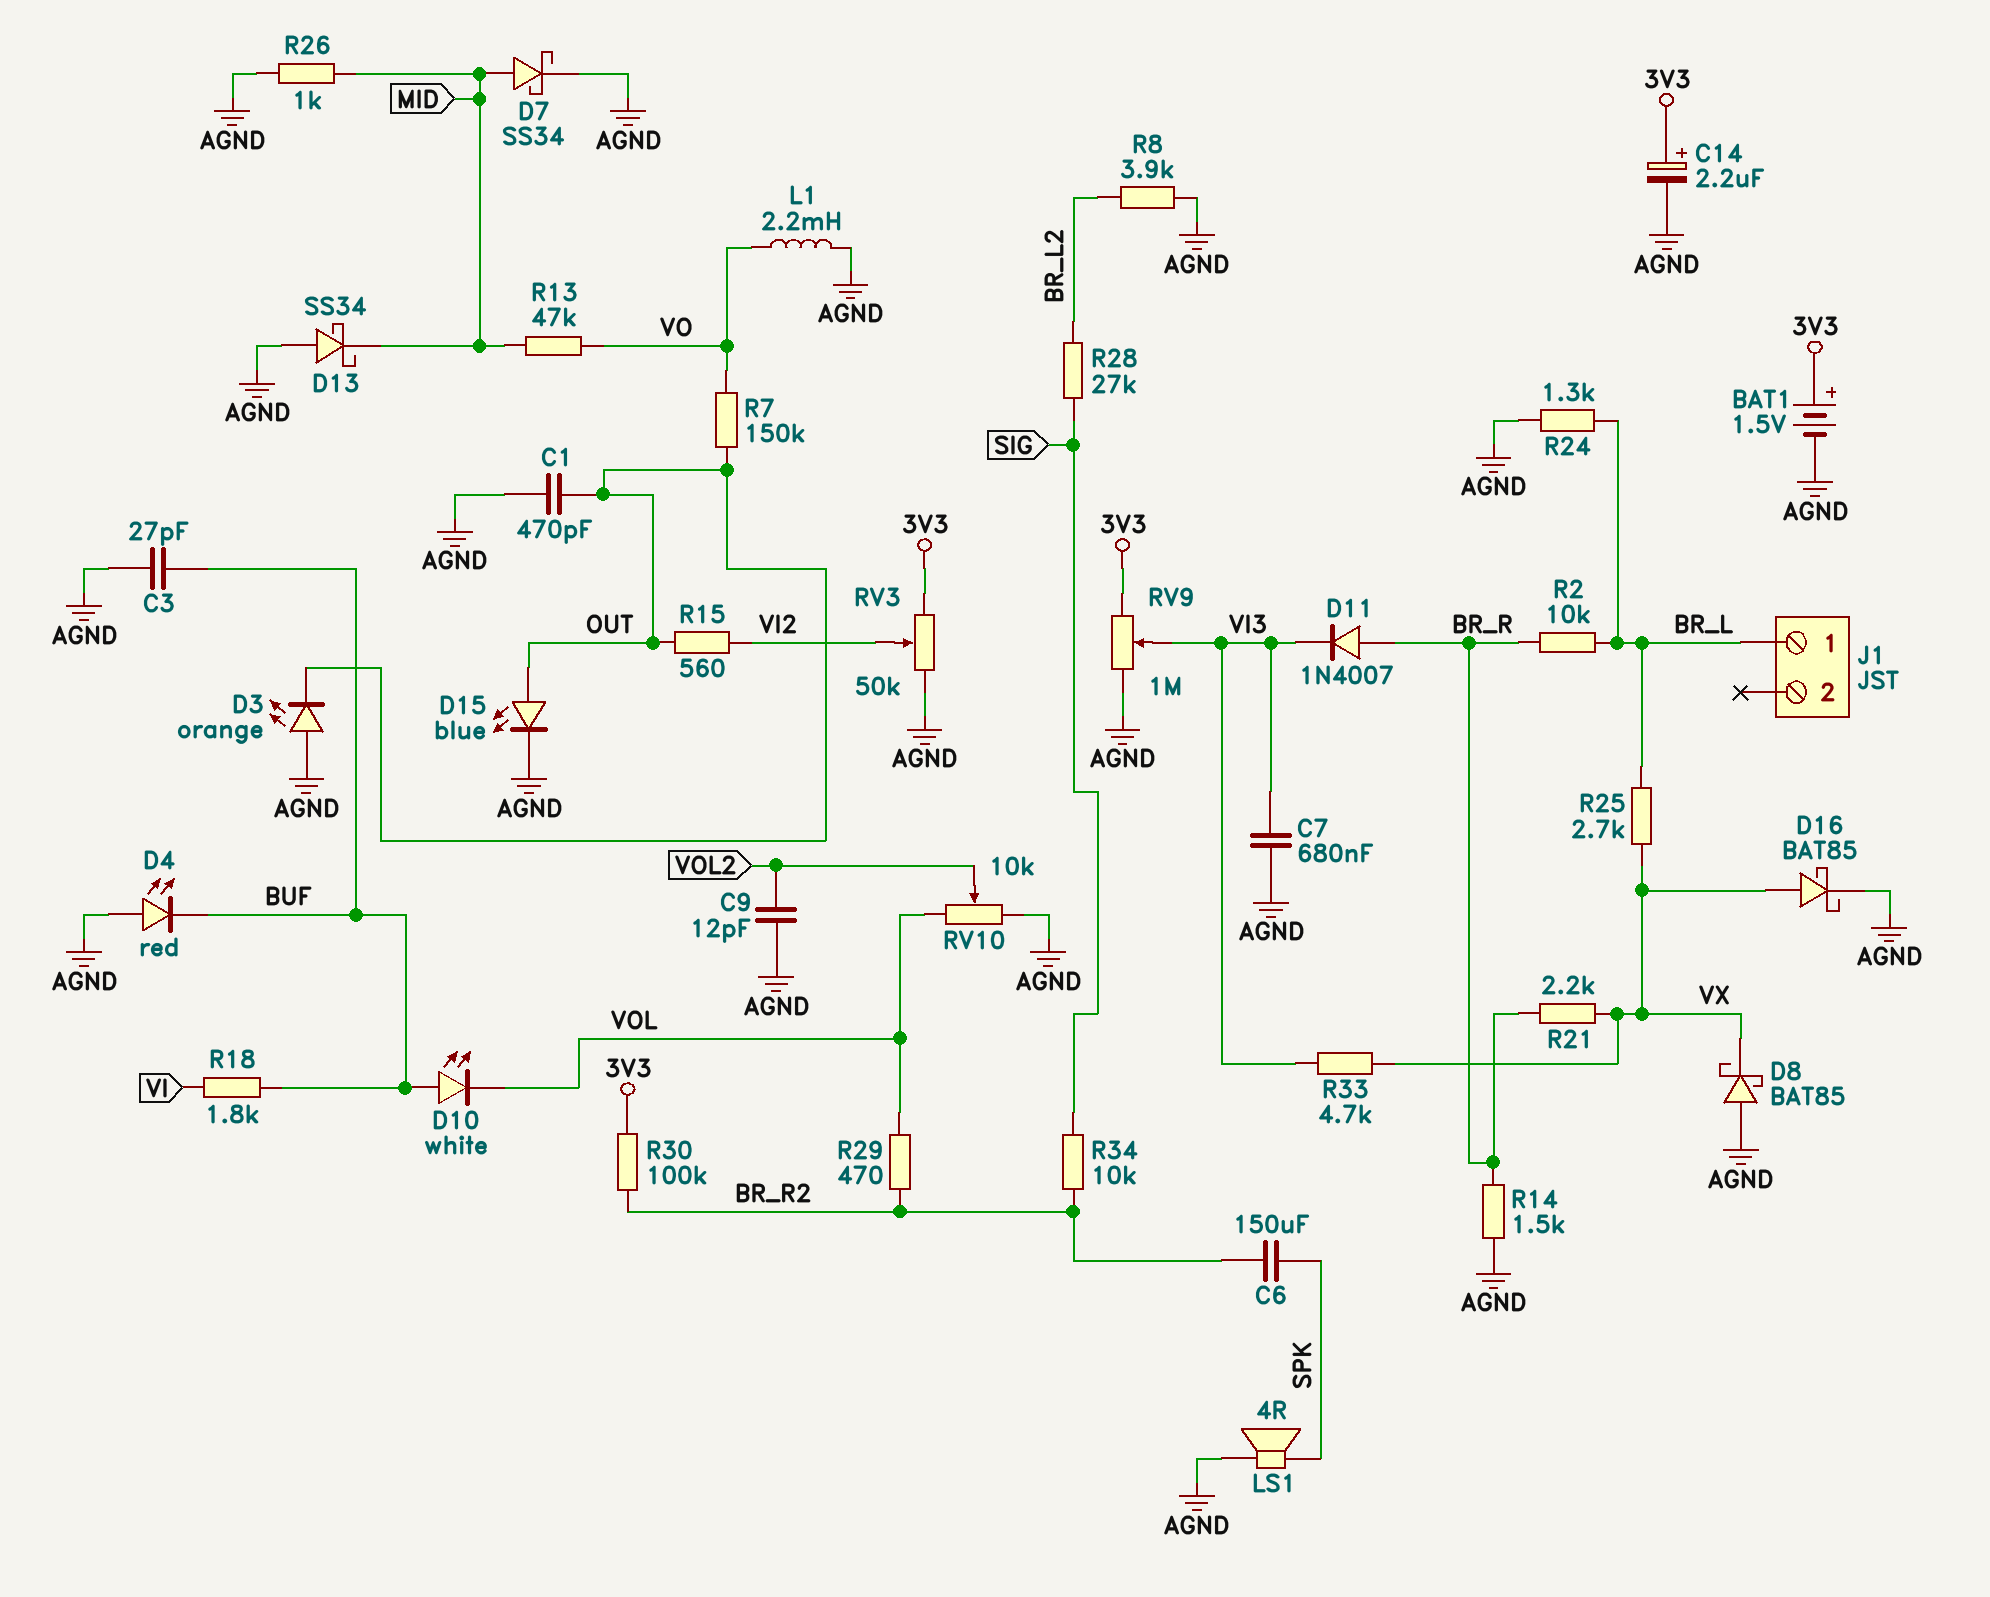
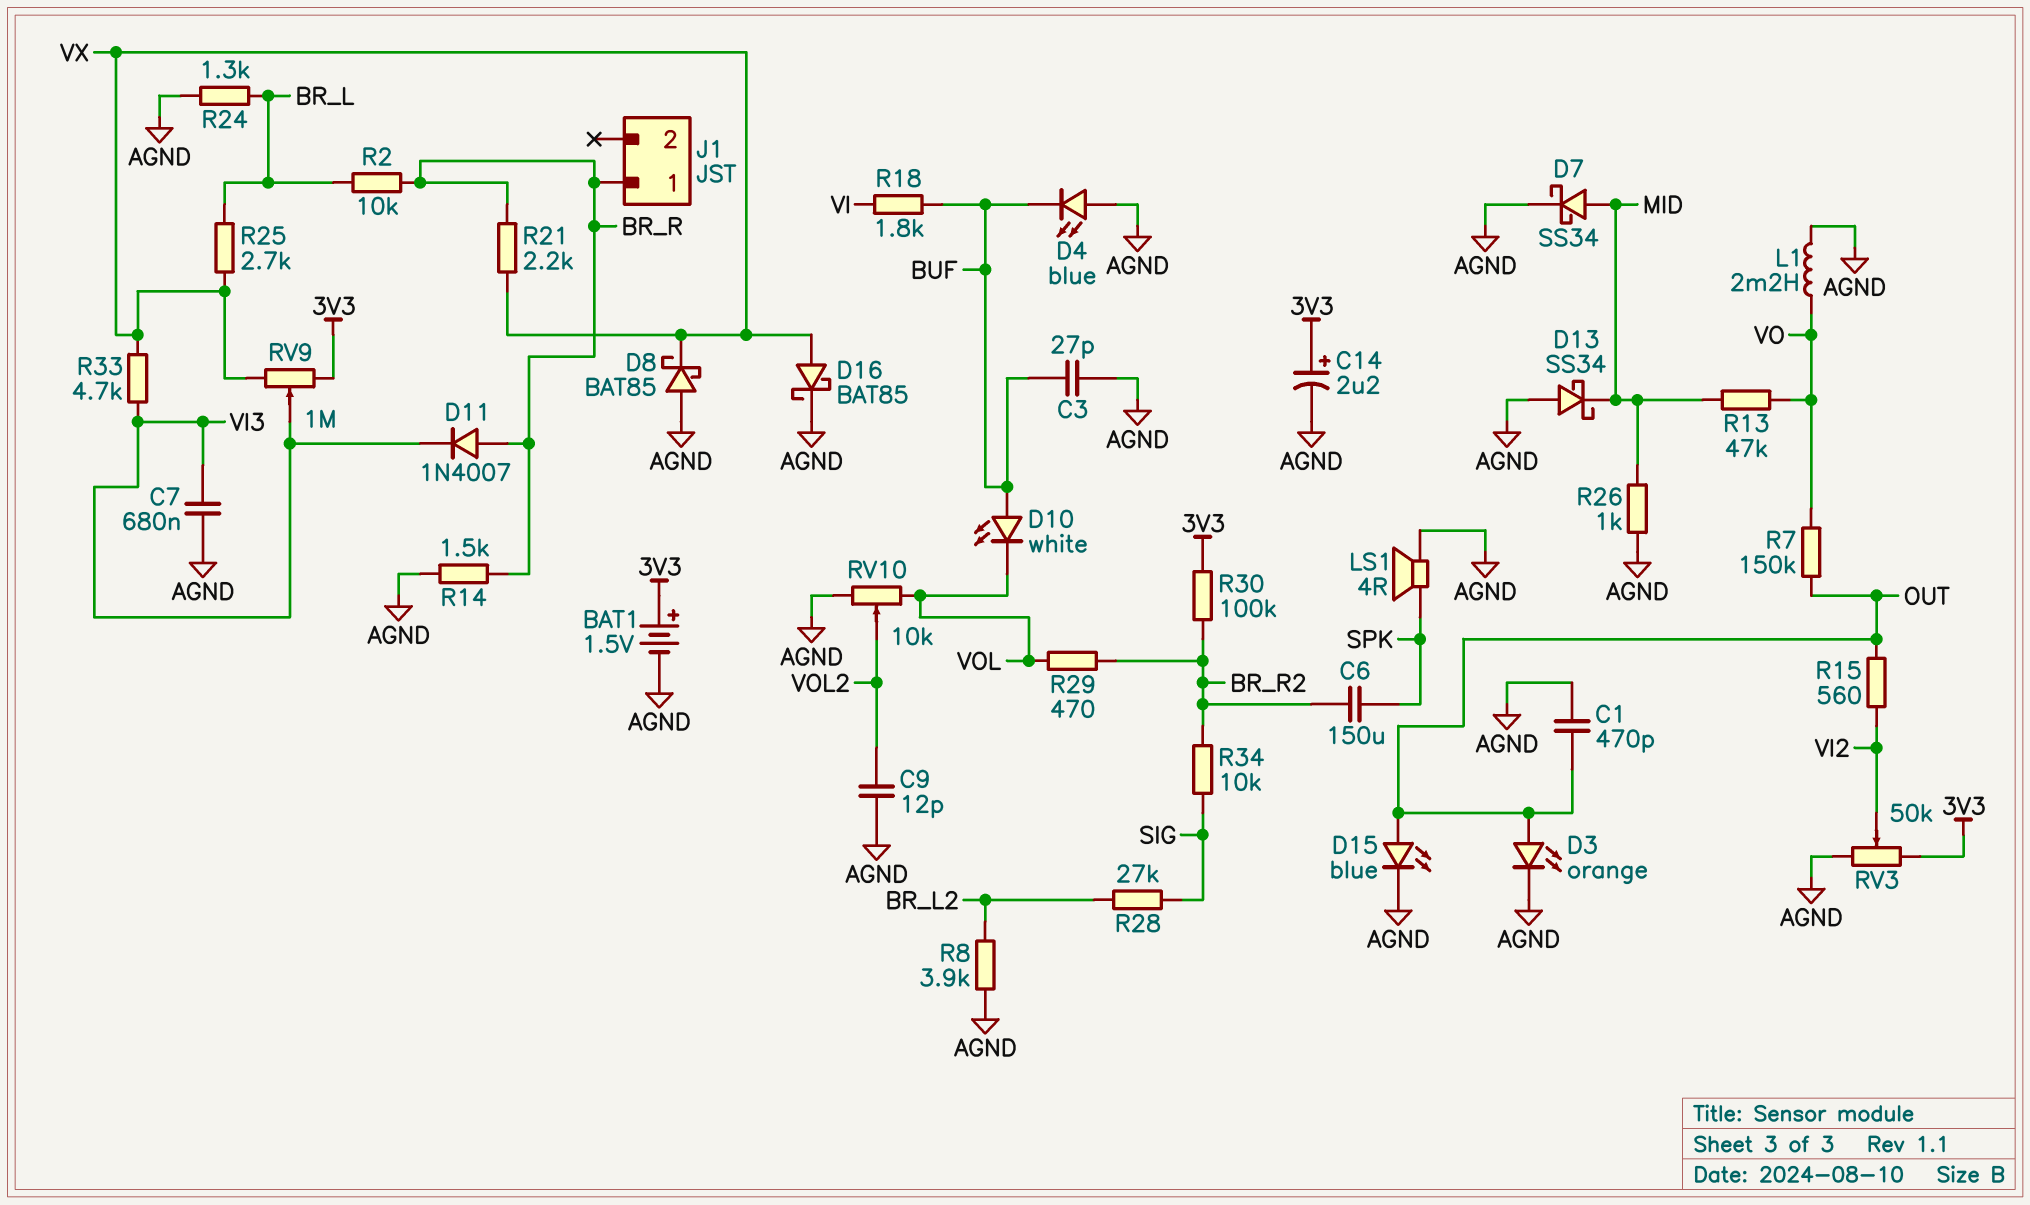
D3: LED orange (A AGND, K OUT) -> LED orange (A OUT, K AGND)
D4: LED red (A AGND, K BUF) -> LED blue (A AGND, K BUF)
J1 pin 1: BR_L -> BR_R
RV9: 1M (3V3, AGND, wiper VI3) -> 1M (3V3, VX, wiper VI3)

